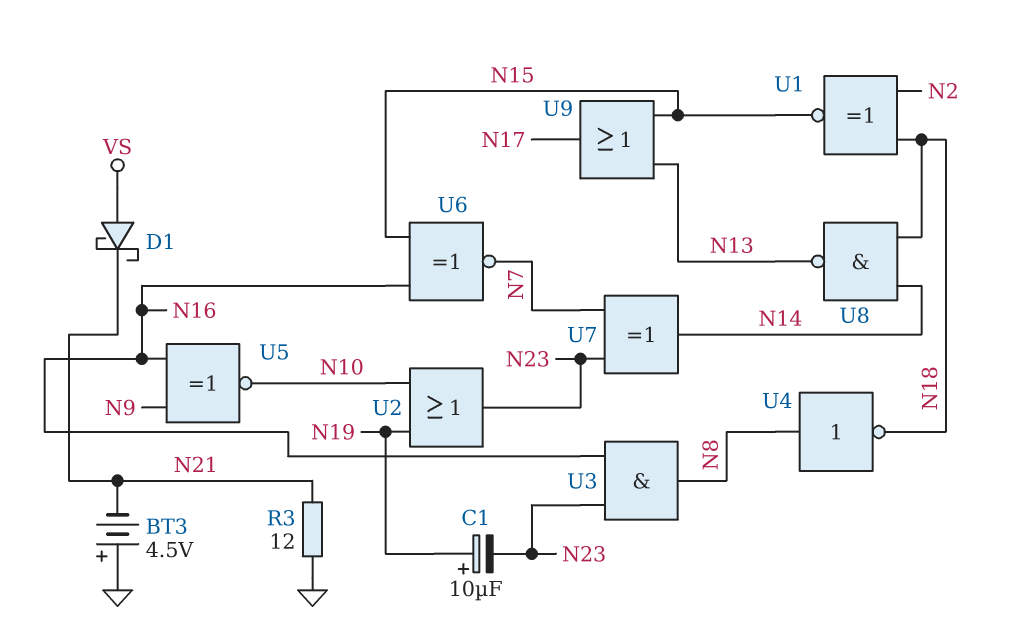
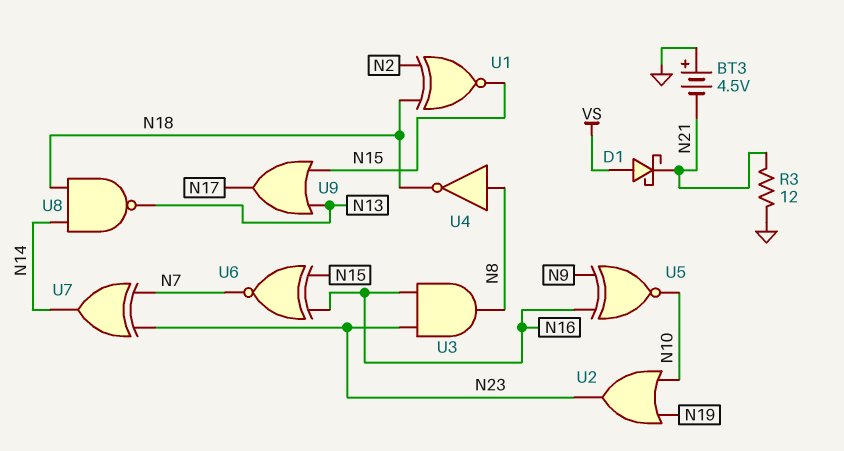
C1: 10uF (plus N19, minus N23) -> none

